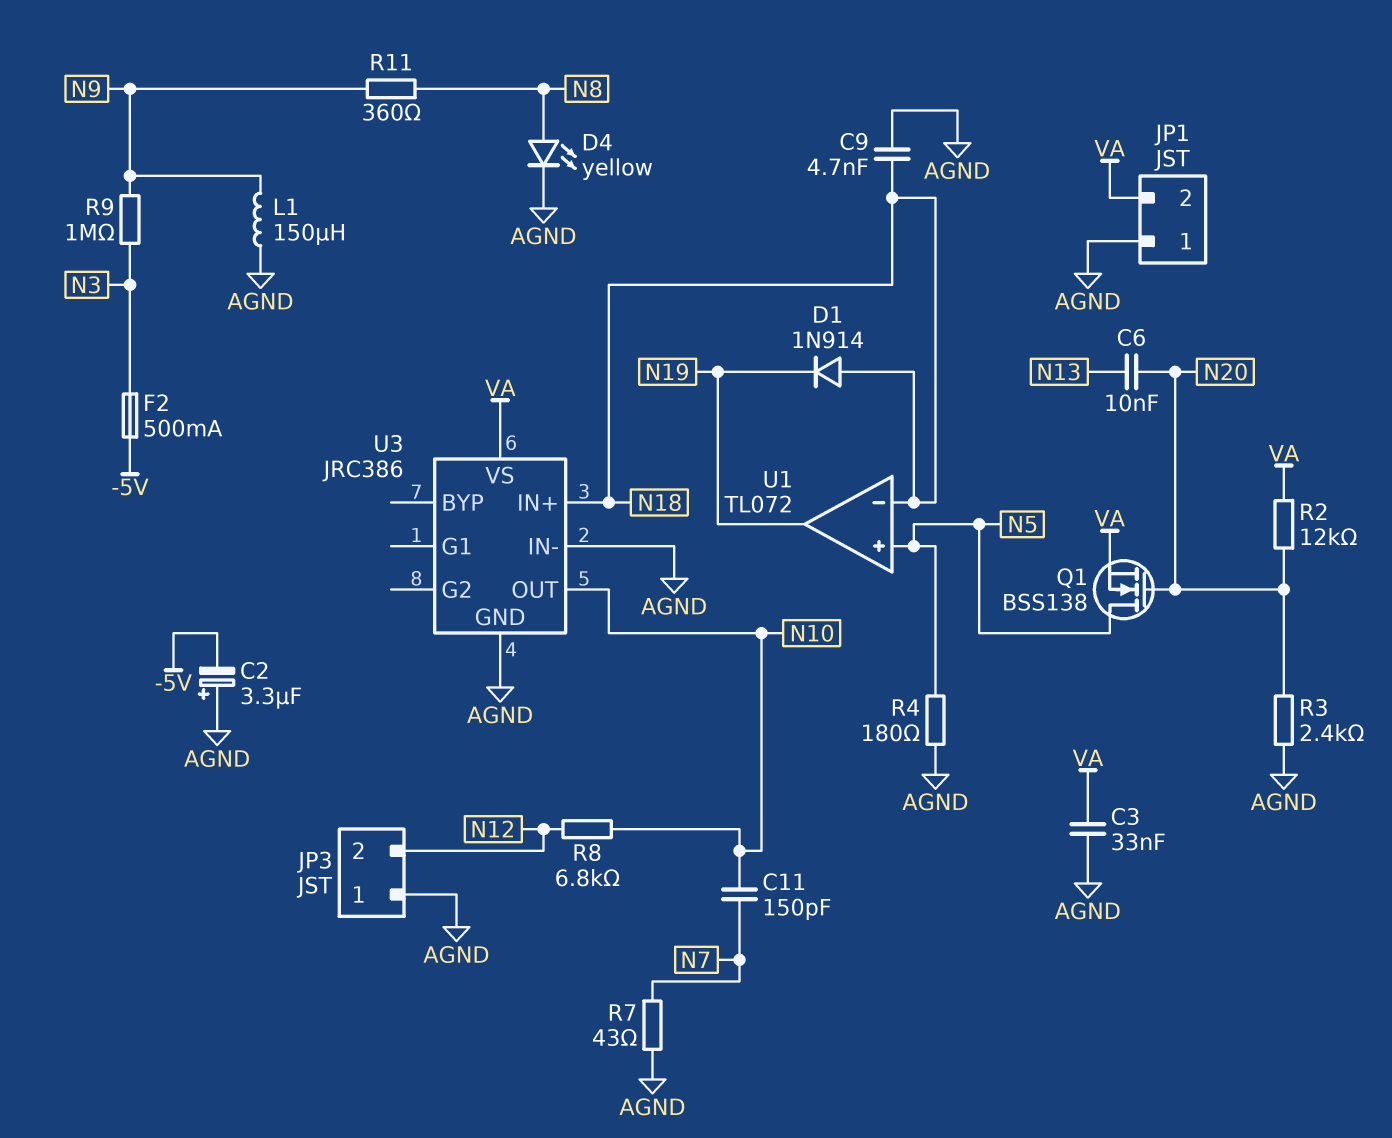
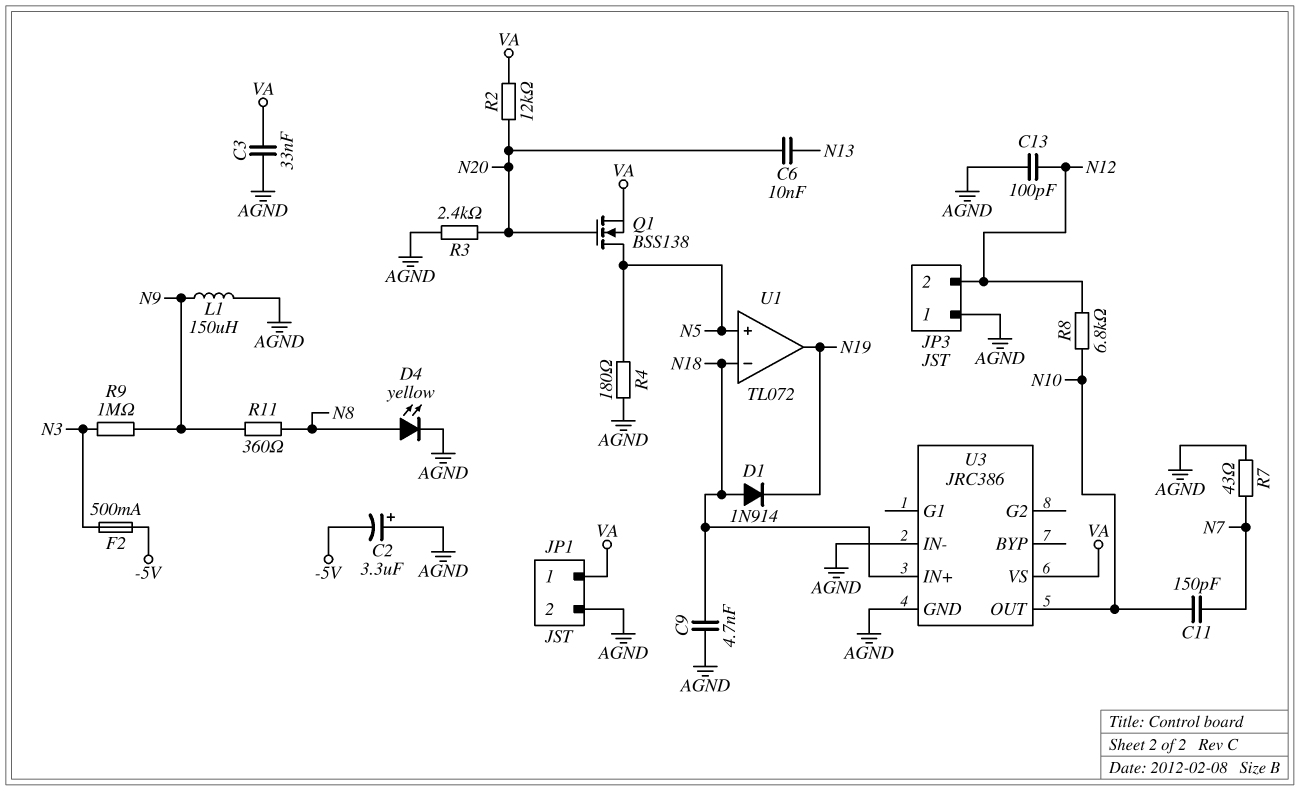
C13: none -> 100pF (AGND, N12)
JP1 pin 1: AGND -> VA
JP1 pin 2: VA -> AGND

